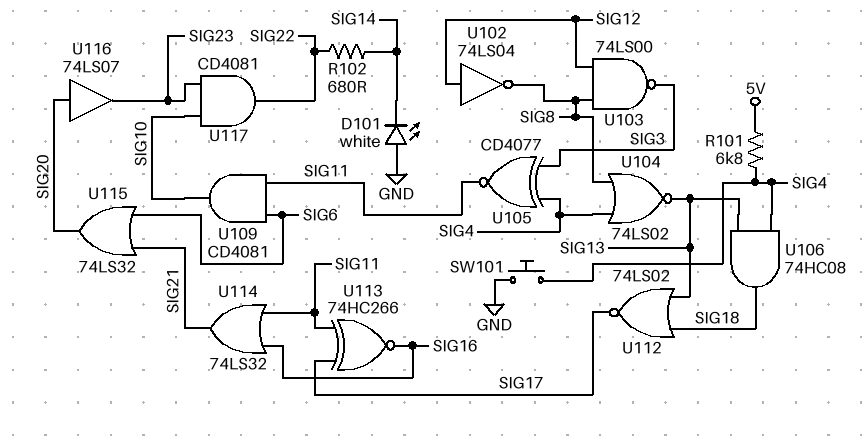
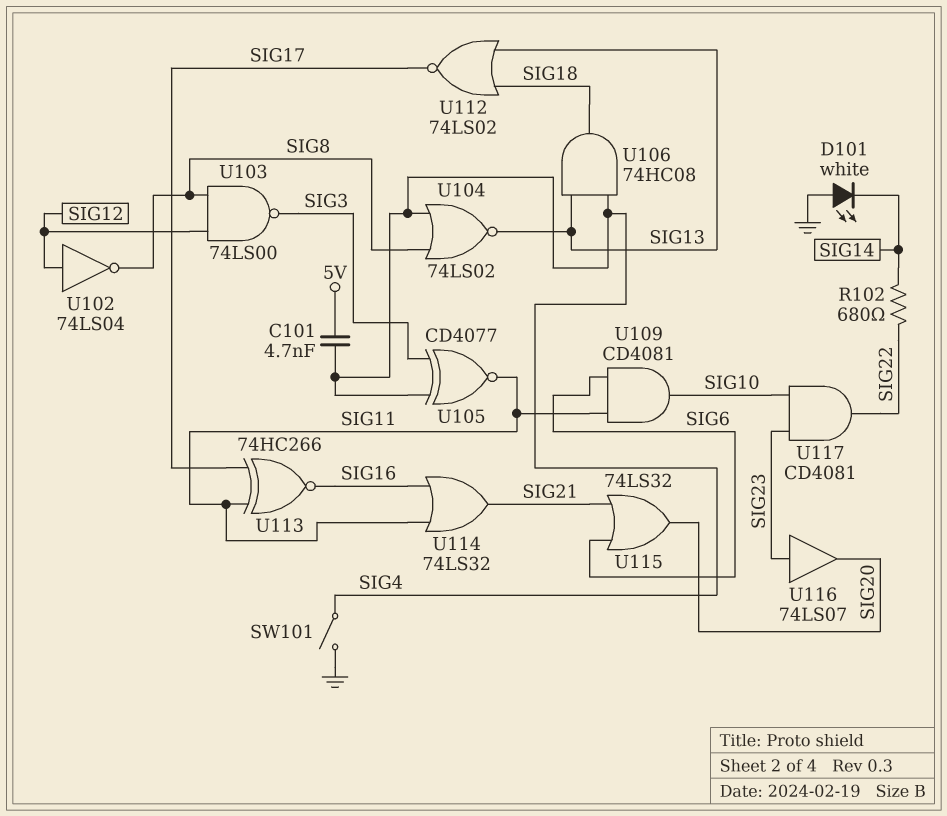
C101: none -> 4.7nF (5V, SIG4)
R101: 6.8k (5V, SIG4) -> none
SW101: button (GND, SIG4) -> switch (GND, SIG4)
U116: buffer 74LS07 (in SIG20, out SIG23) -> buffer 74LS07 (in SIG23, out SIG20)

